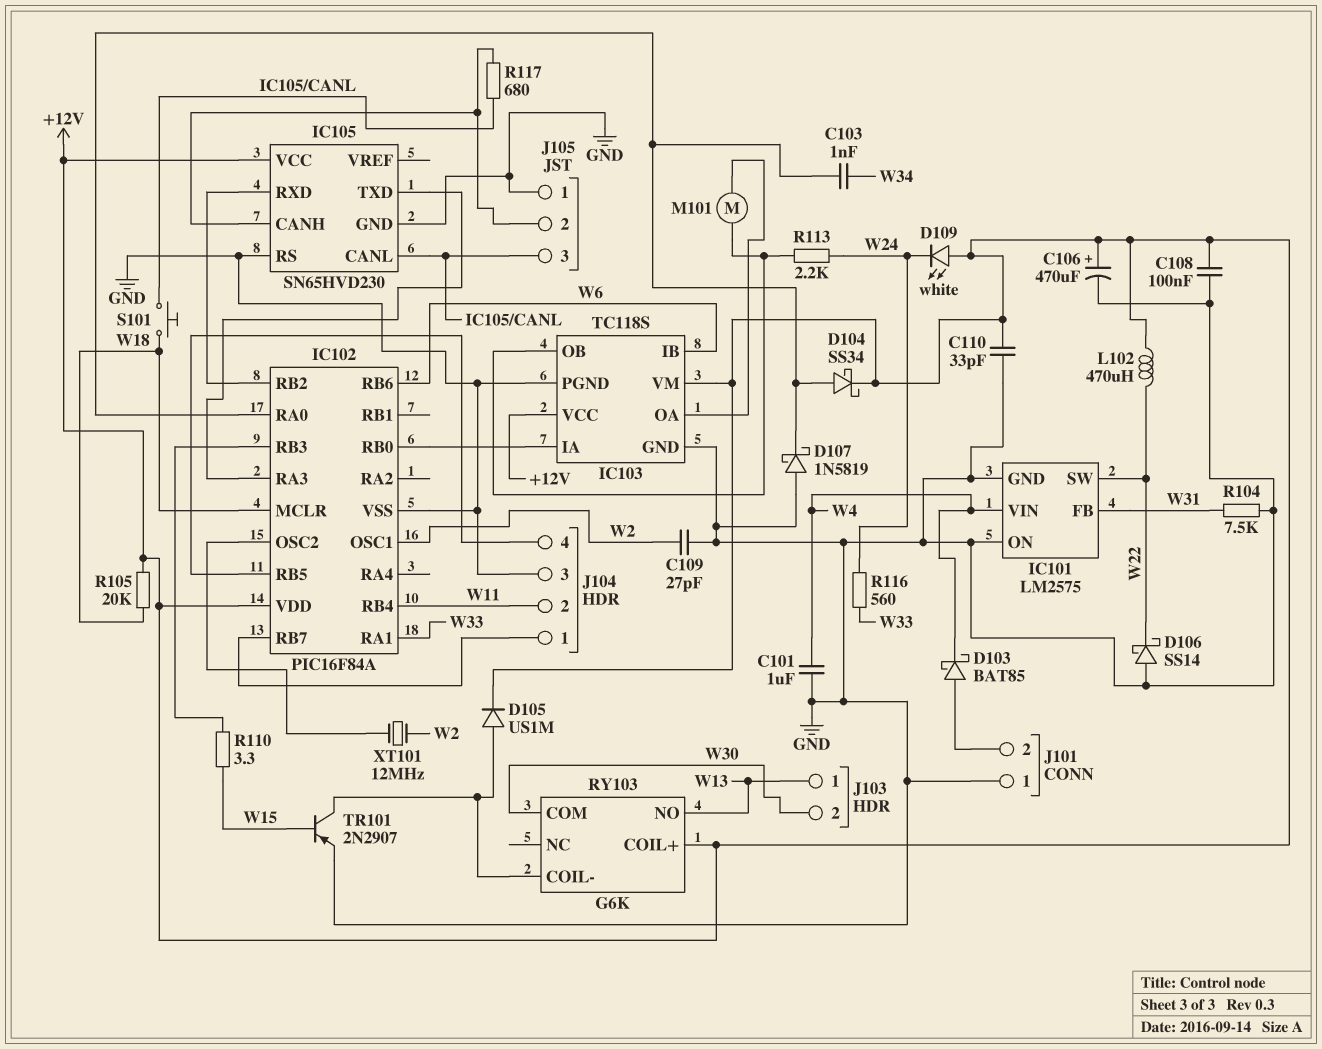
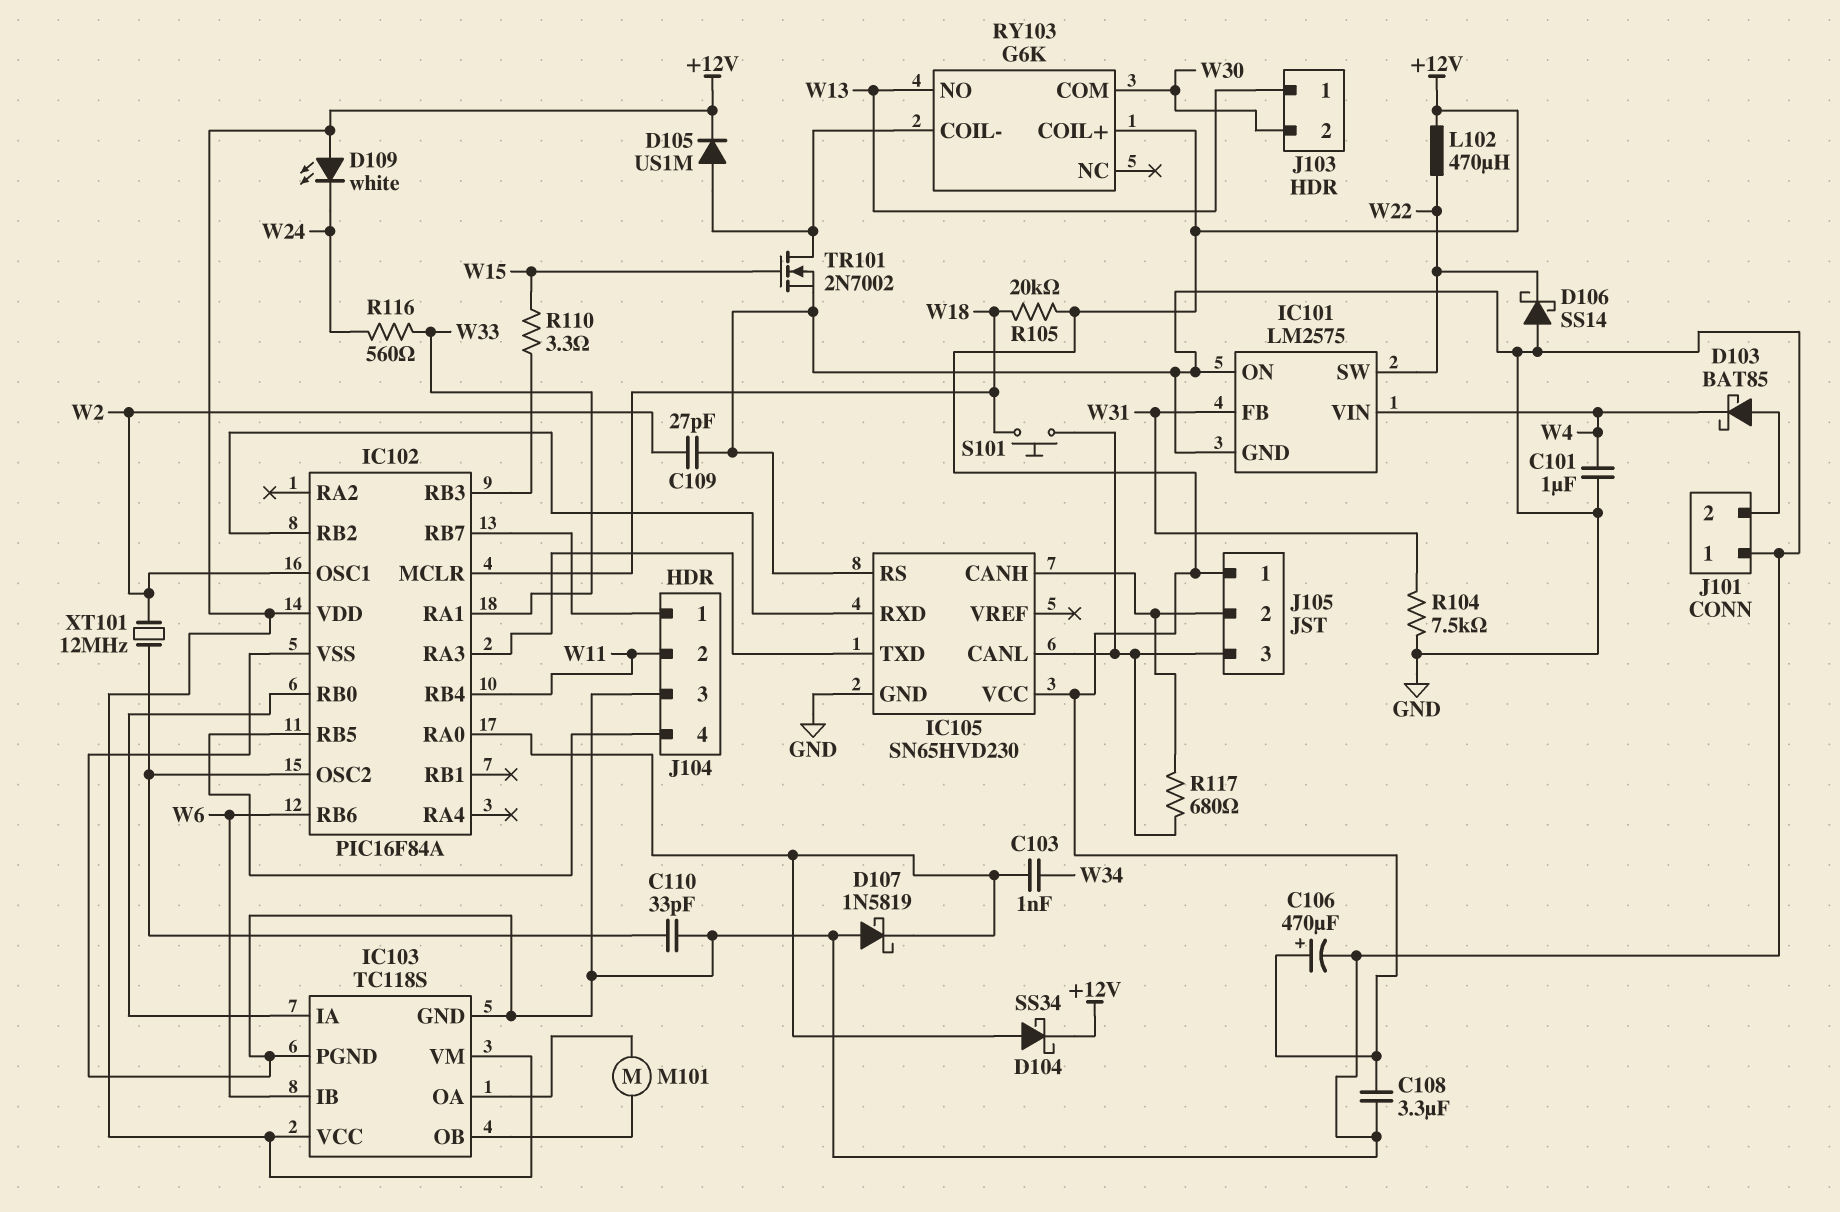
C108: 100nF (+12V, GND) -> 3.3uF (+12V, GND)
C110: 33pF (+12V, GND) -> 33pF (GND, IC102/OSC2)
J105 pin 1: GND -> +12V
R113: 2.2k (IC103/OB, W24) -> none
TR101: PNP 2N2907 (B W15, C RY103/COIL-, E GND) -> NMOS 2N7002 (G W15, D RY103/COIL-, S GND)

